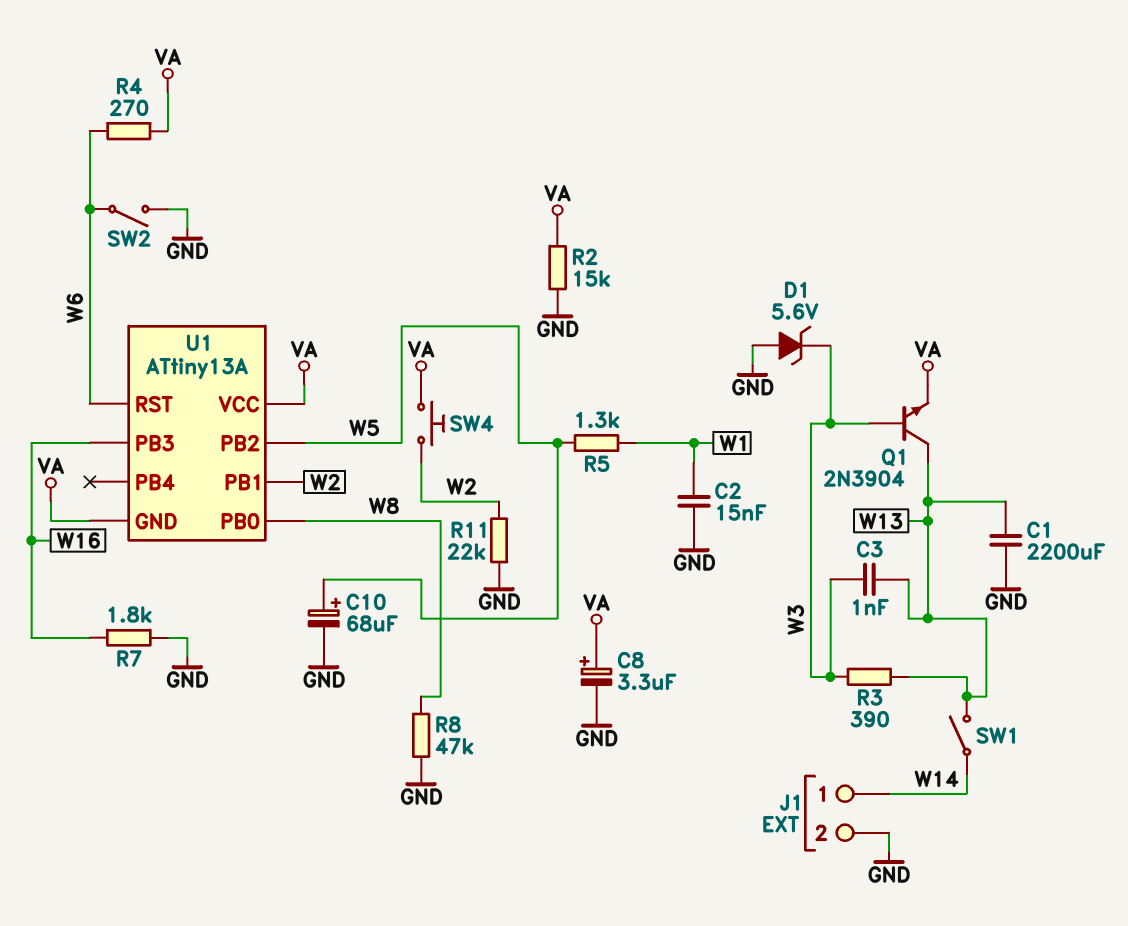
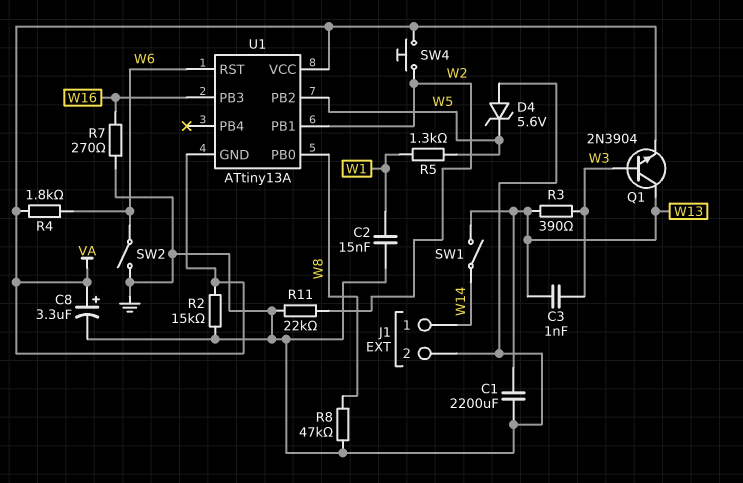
C10: 68uF (plus W5, minus GND) -> none
D1: zener 5.6V (A GND, K W3) -> none
D4: none -> zener 5.6V (A GND, K W5)
R4: 270 (VA, W6) -> 1.8k (VA, W6)
R7: 1.8k (GND, W16) -> 270 (GND, W16)

